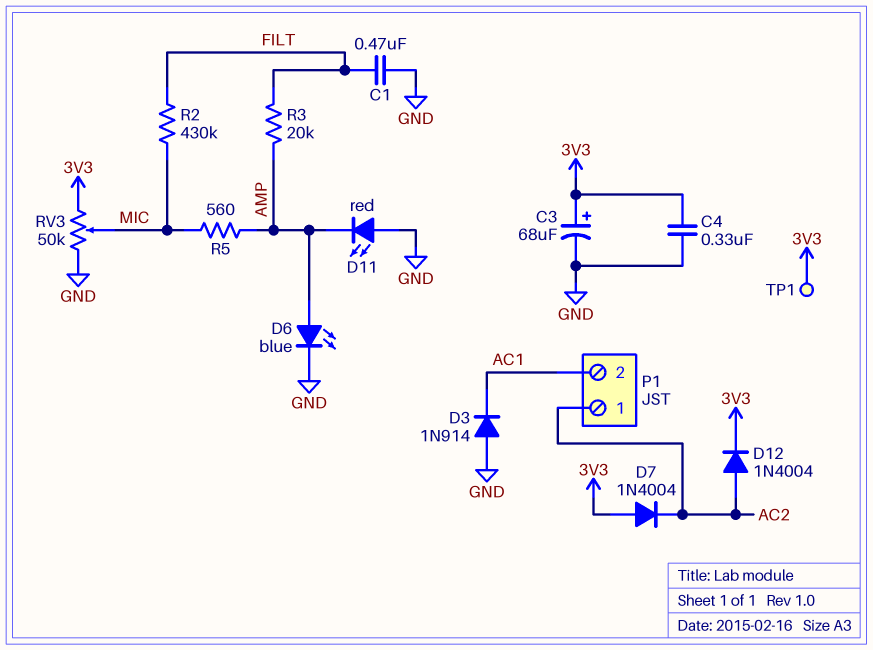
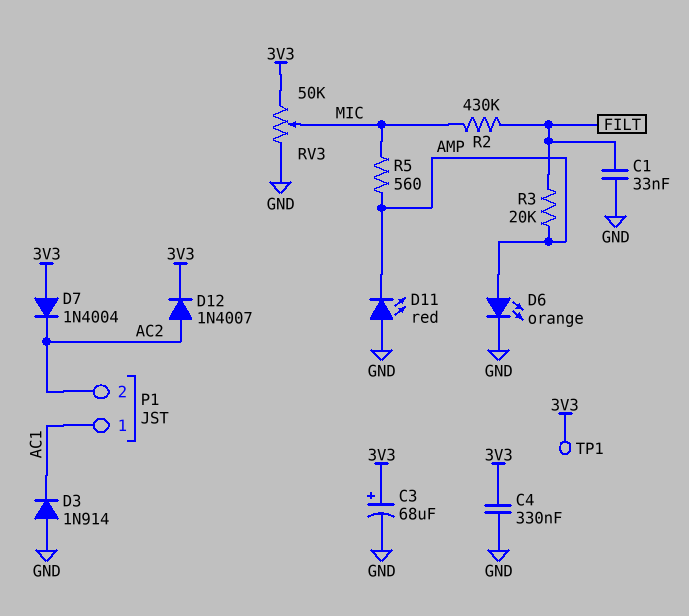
C1: 470nF (FILT, GND) -> 33nF (FILT, GND)
D6: LED blue (A AMP, K GND) -> LED orange (A AMP, K GND)
D12: diode 1N4004 (A AC2, K 3V3) -> diode 1N4007 (A AC2, K 3V3)
P1 pin 1: AC2 -> AC1
P1 pin 2: AC1 -> AC2

